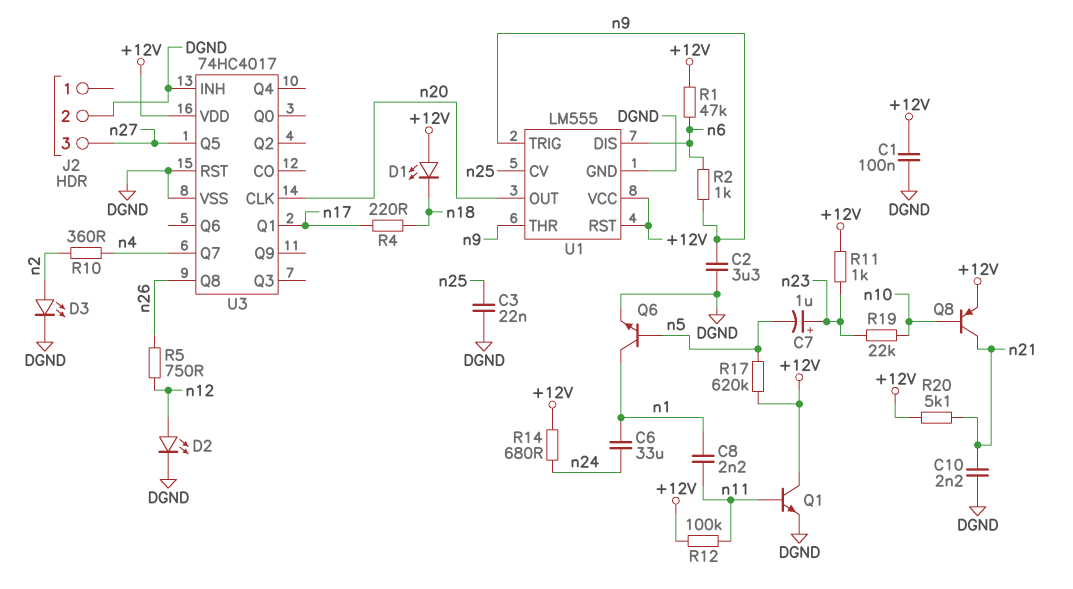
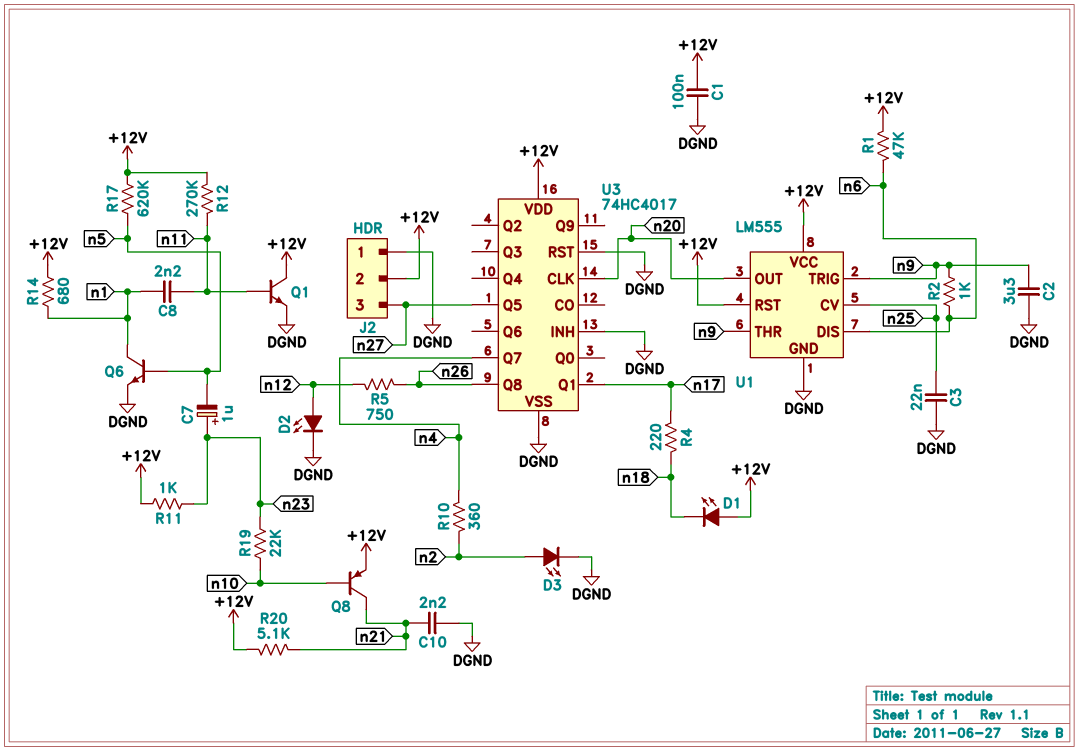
C6: 33uF (n1, n24) -> none
J2 pin 1: none -> DGND
J2 pin 2: DGND -> +12V
R12: 100k (+12V, n11) -> 270k (+12V, n11)
R14: 680 (+12V, n24) -> 680 (+12V, n1)

